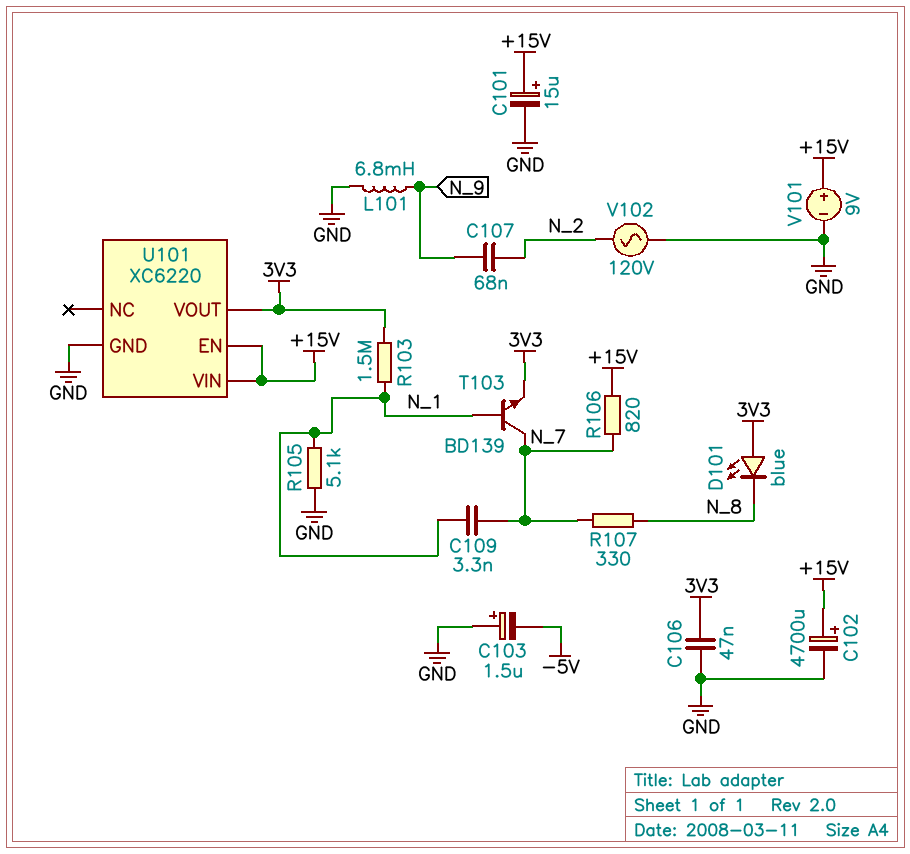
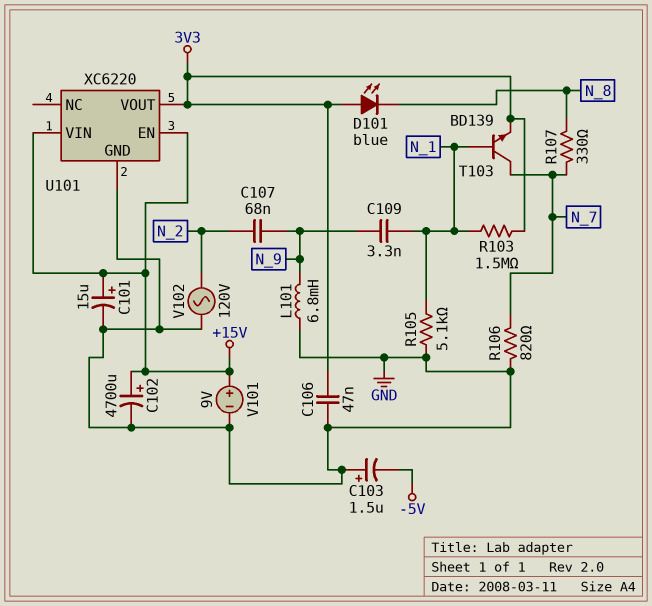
C109: 3.3nF (N_1, N_7) -> 3.3nF (N_1, N_9)
R106: 820 (+15V, N_7) -> 820 (GND, N_7)

